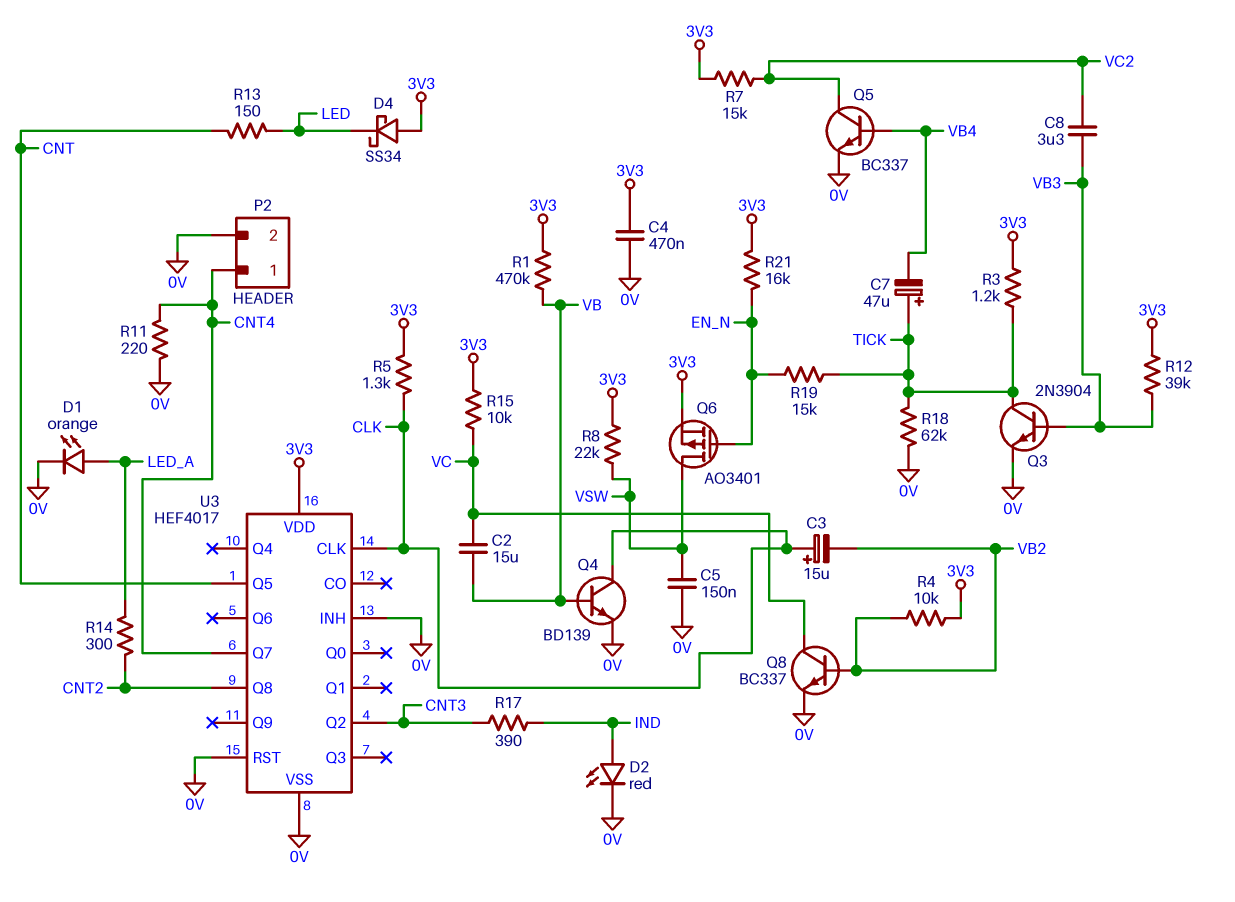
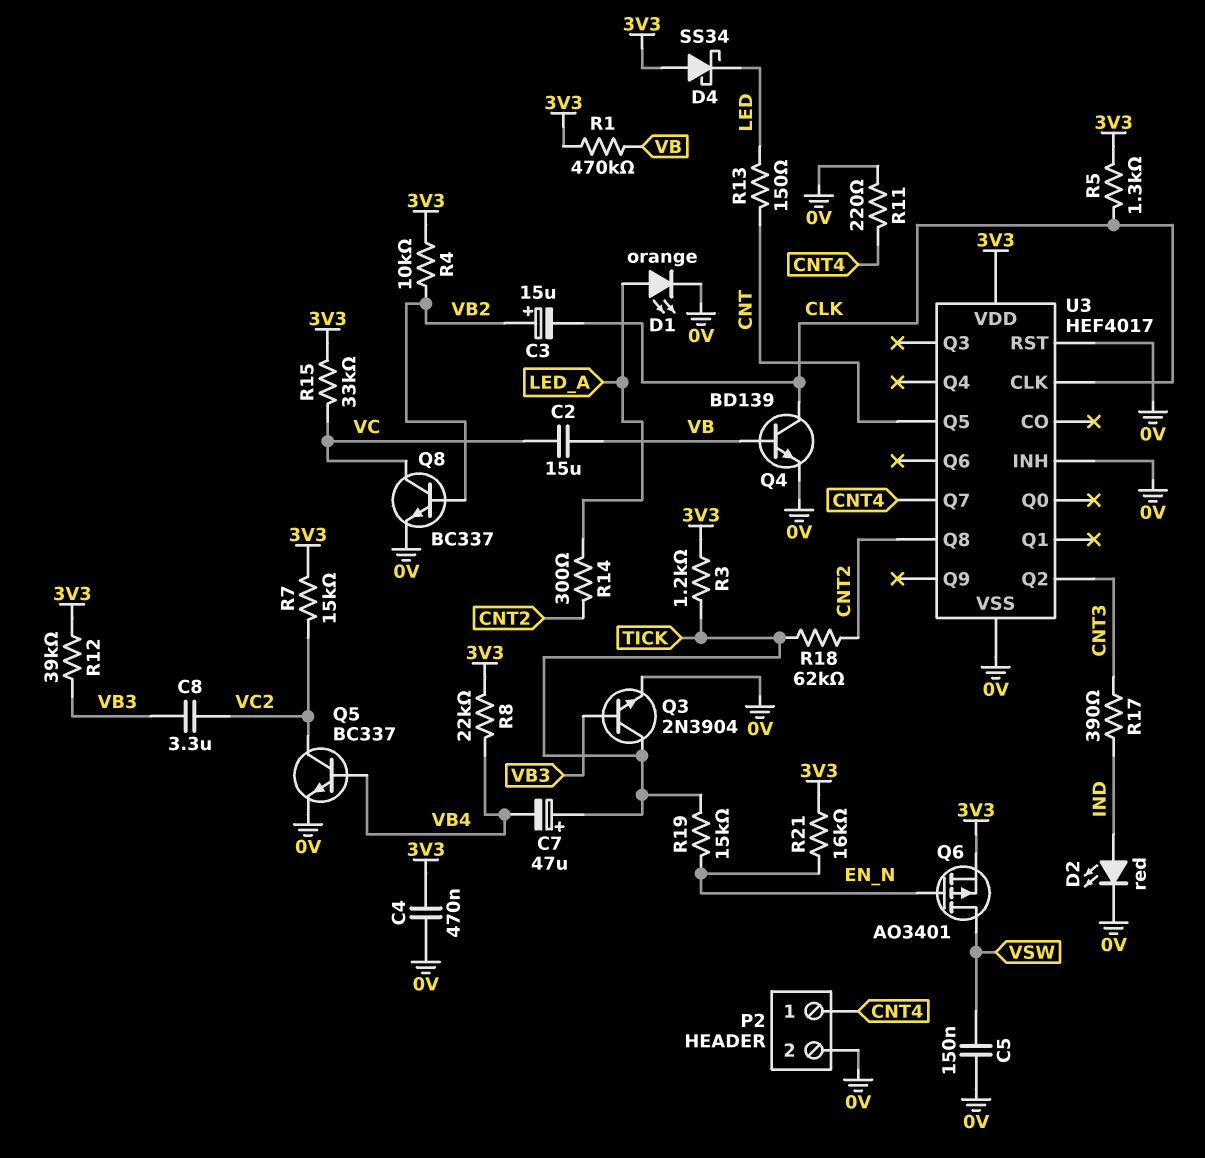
C3: 15uF (plus CLK, minus VB2) -> 15uF (plus VB2, minus CLK)
R8: 22k (3V3, VSW) -> 22k (3V3, VB4)
R15: 10k (3V3, VC) -> 33k (3V3, VC)
R18: 62k (0V, TICK) -> 62k (CNT2, TICK)

